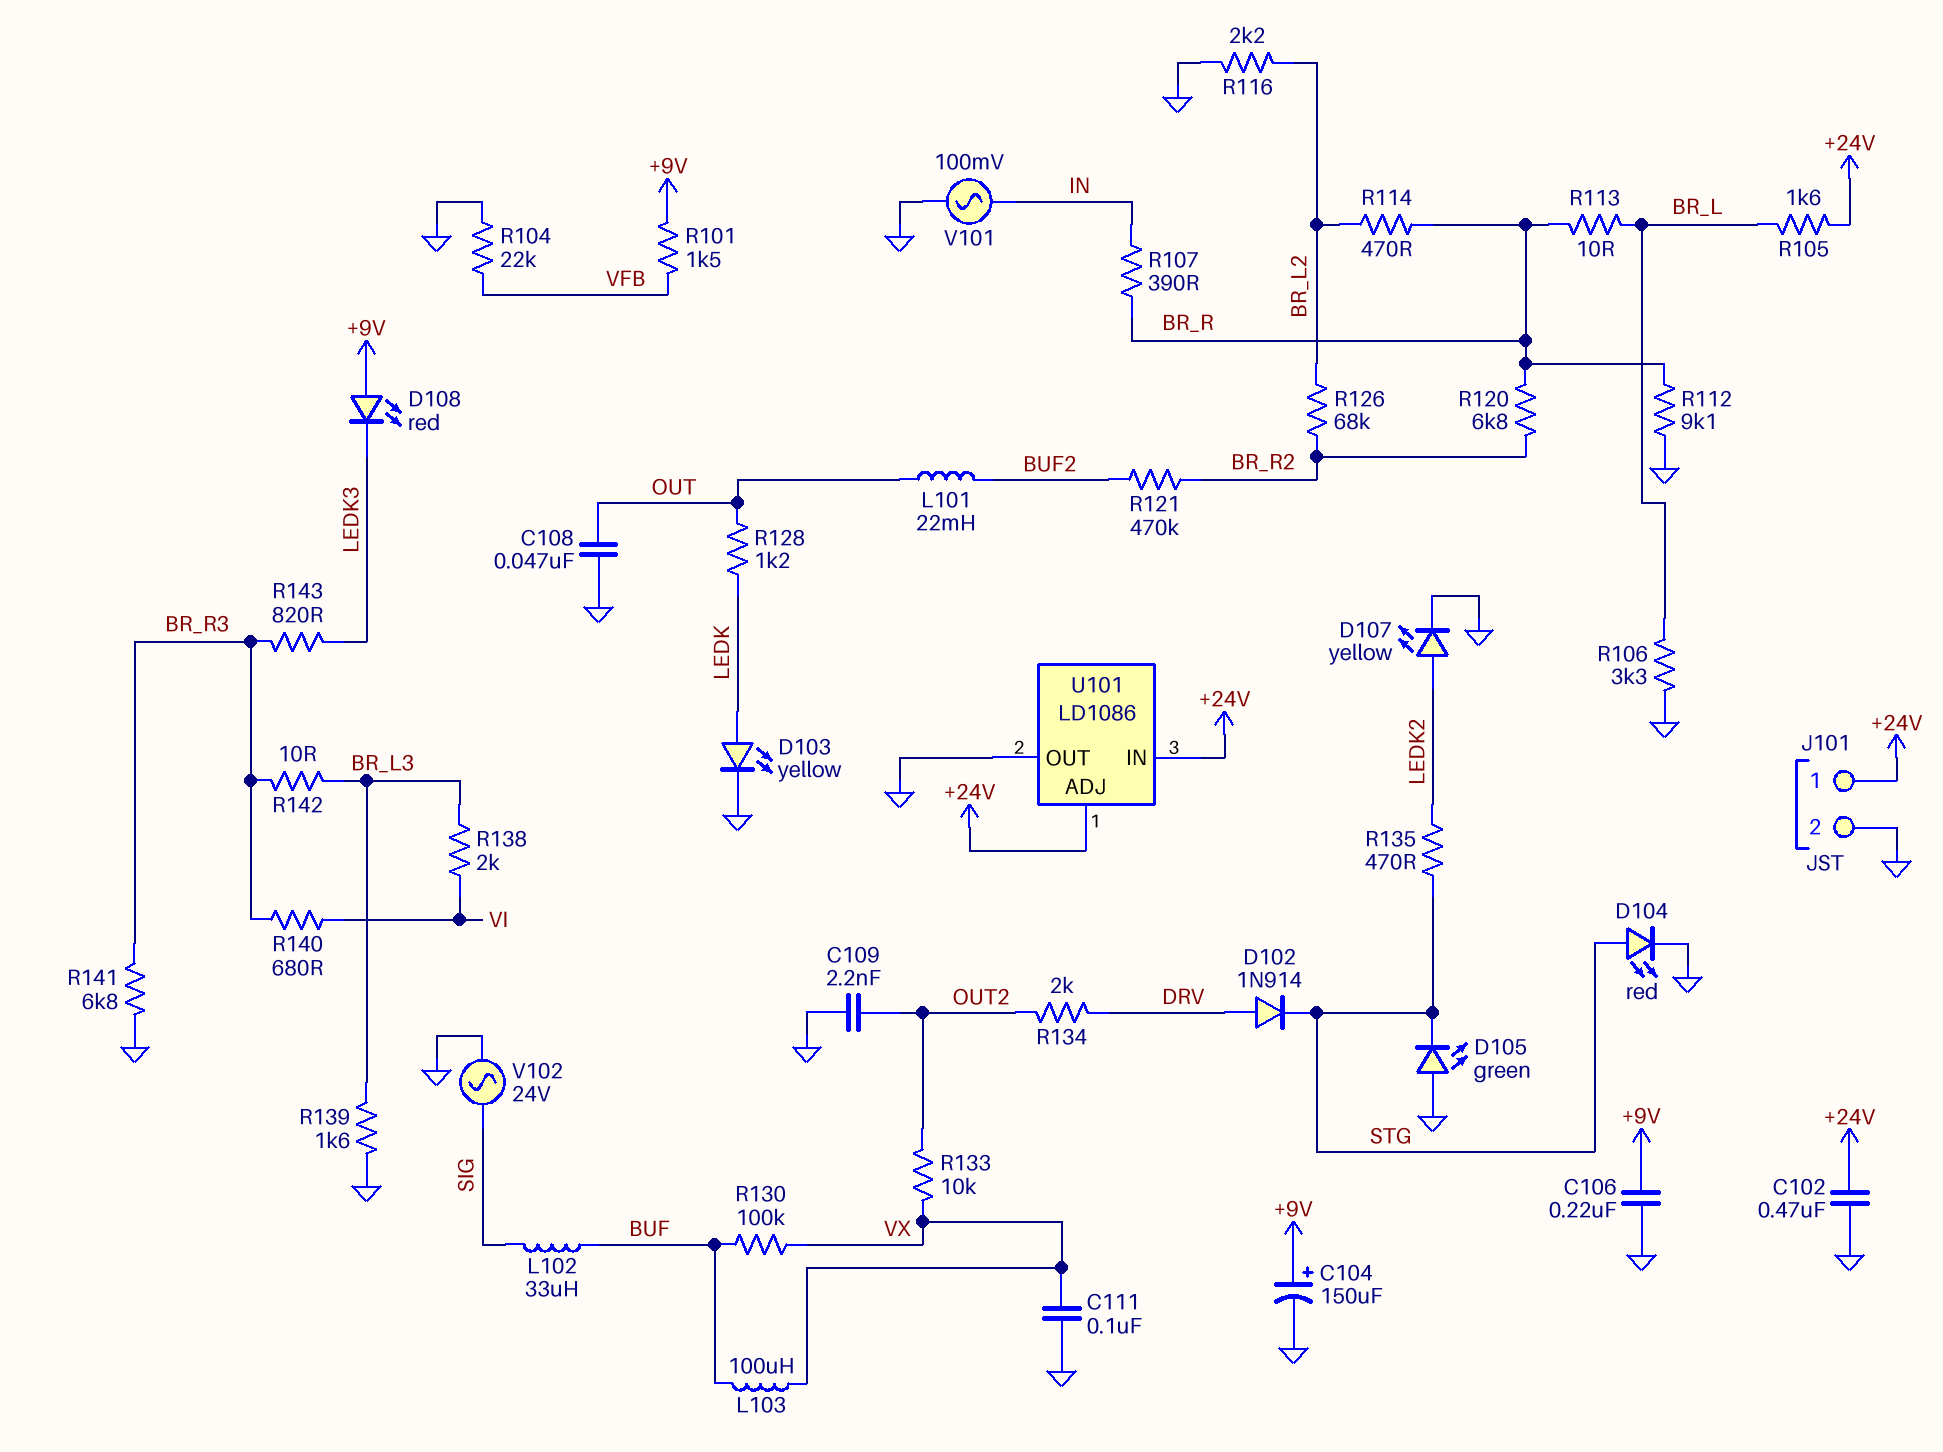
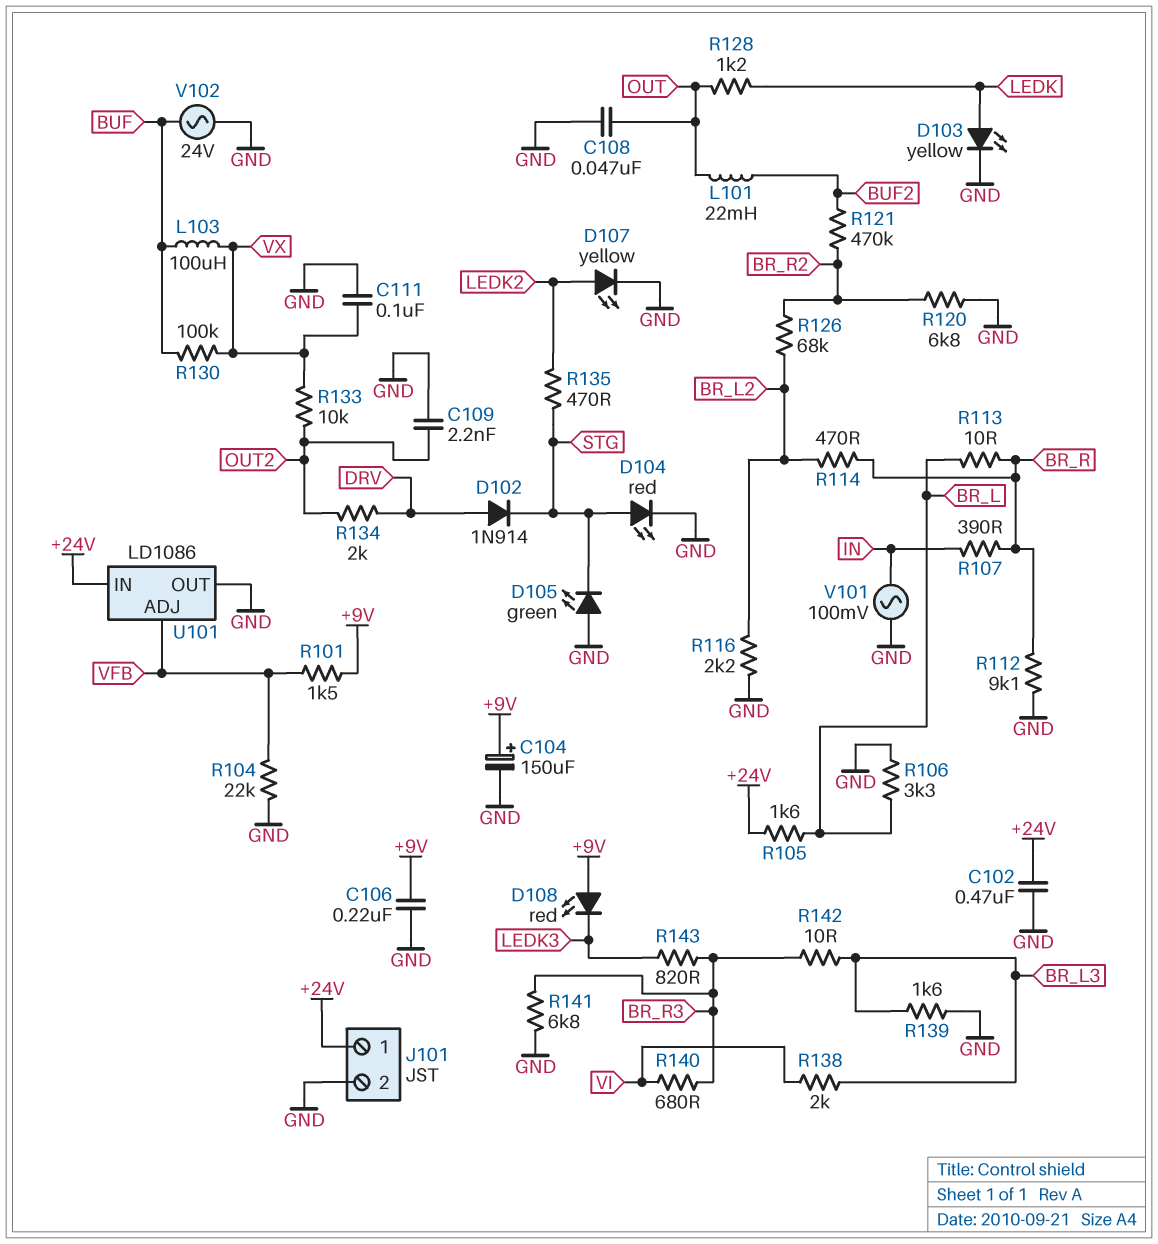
L102: 33uH (BUF, SIG) -> none
R120: 6.8k (BR_R, BR_R2) -> 6.8k (BR_R2, GND)
U101 pin ADJ: +24V -> VFB
V102: AC 24V (GND, SIG) -> AC 24V (BUF, GND)

